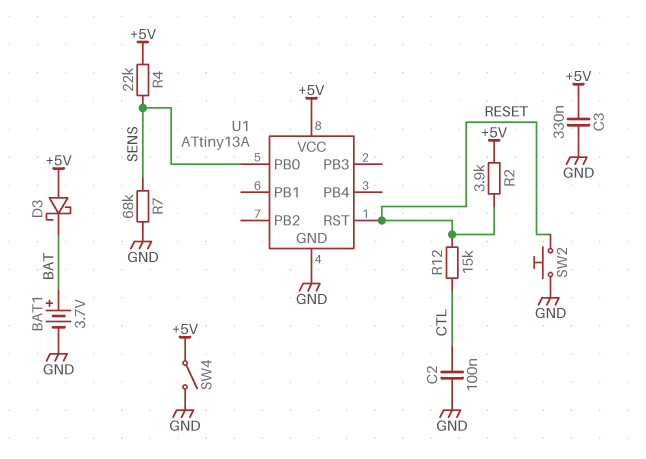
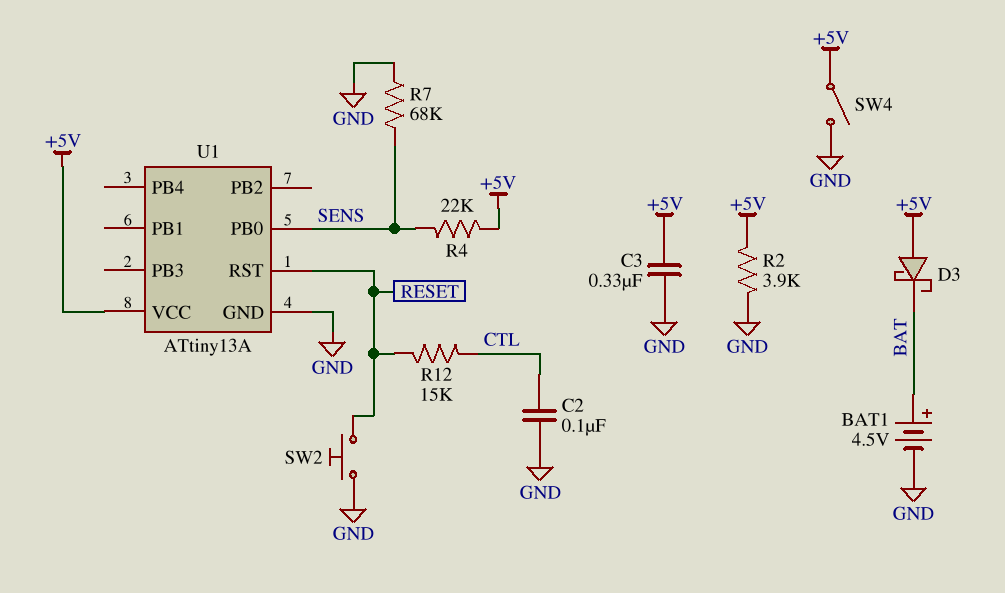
BAT1: 3.7V (plus BAT, minus GND) -> 4.5V (plus BAT, minus GND)
R2: 3.9k (+5V, RESET) -> 3.9k (+5V, GND)

